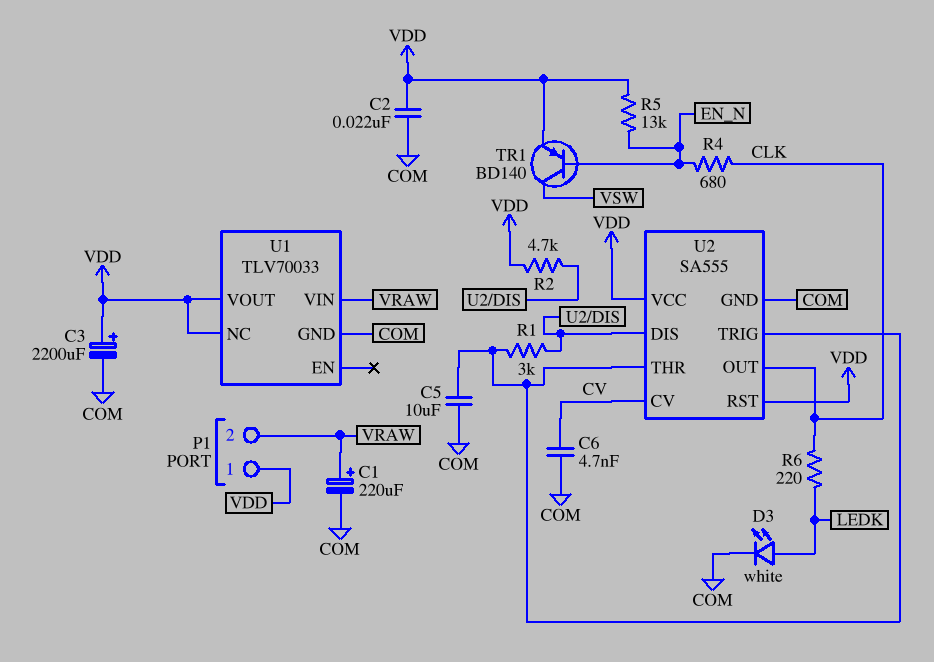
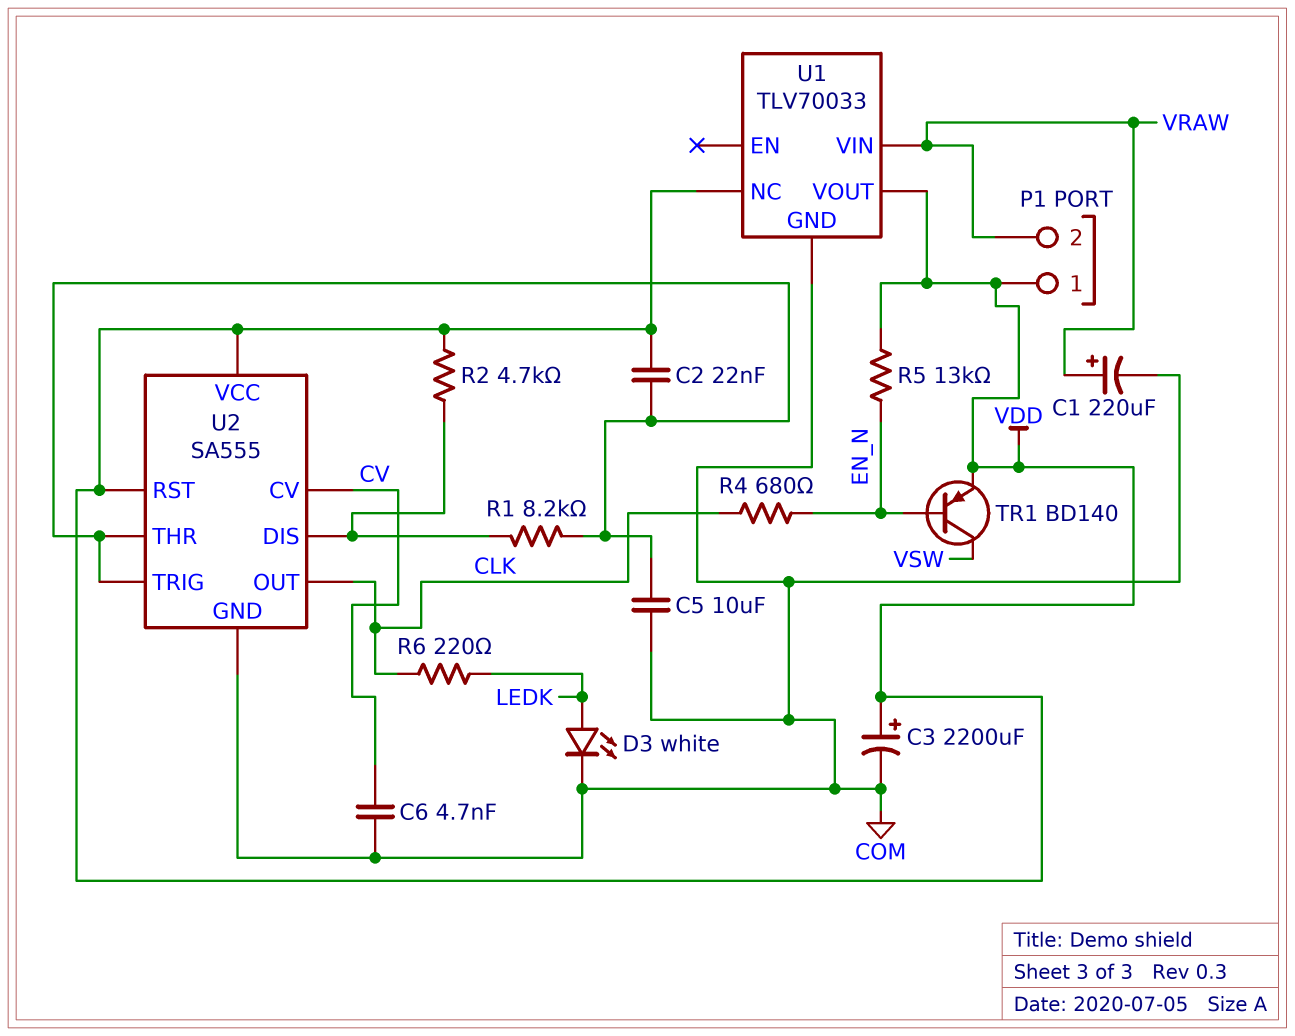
C2: 22nF (COM, VDD) -> 22nF (U2/THR, VDD)
R1: 3k (U2/DIS, U2/THR) -> 8.2k (U2/DIS, U2/THR)

